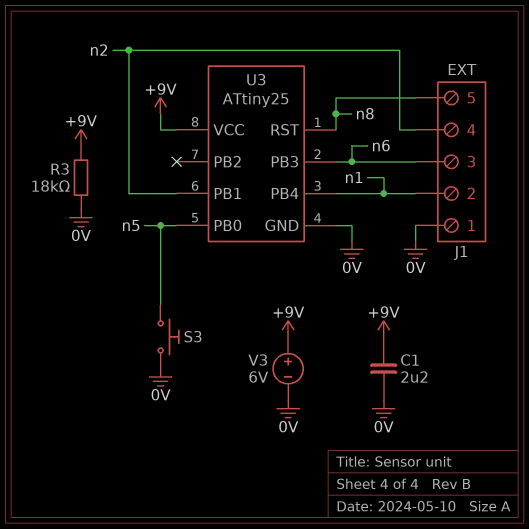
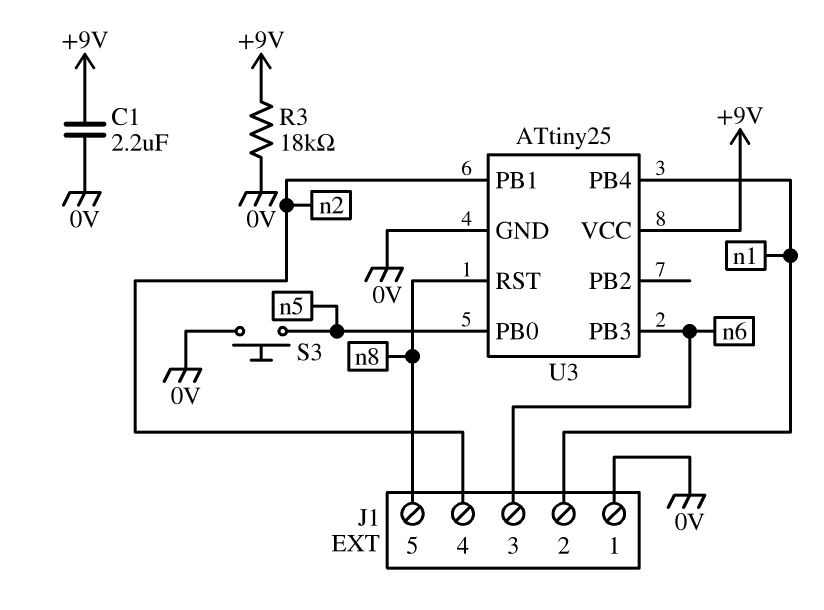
V3: 6V (plus +9V, minus 0V) -> none

